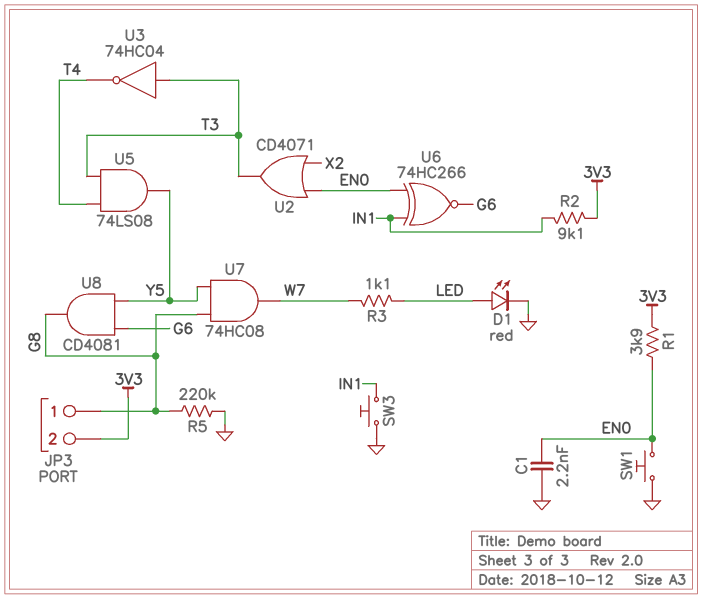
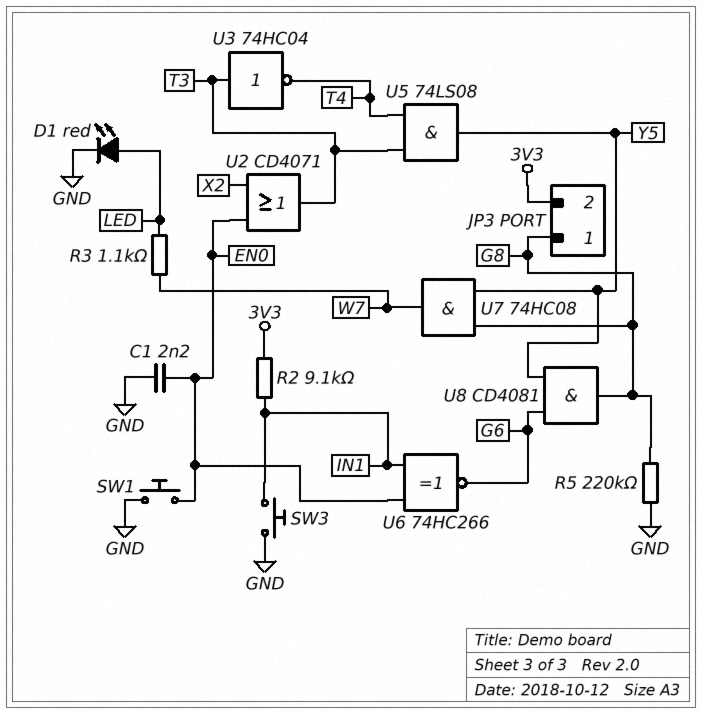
R1: 3.9k (3V3, EN0) -> none

